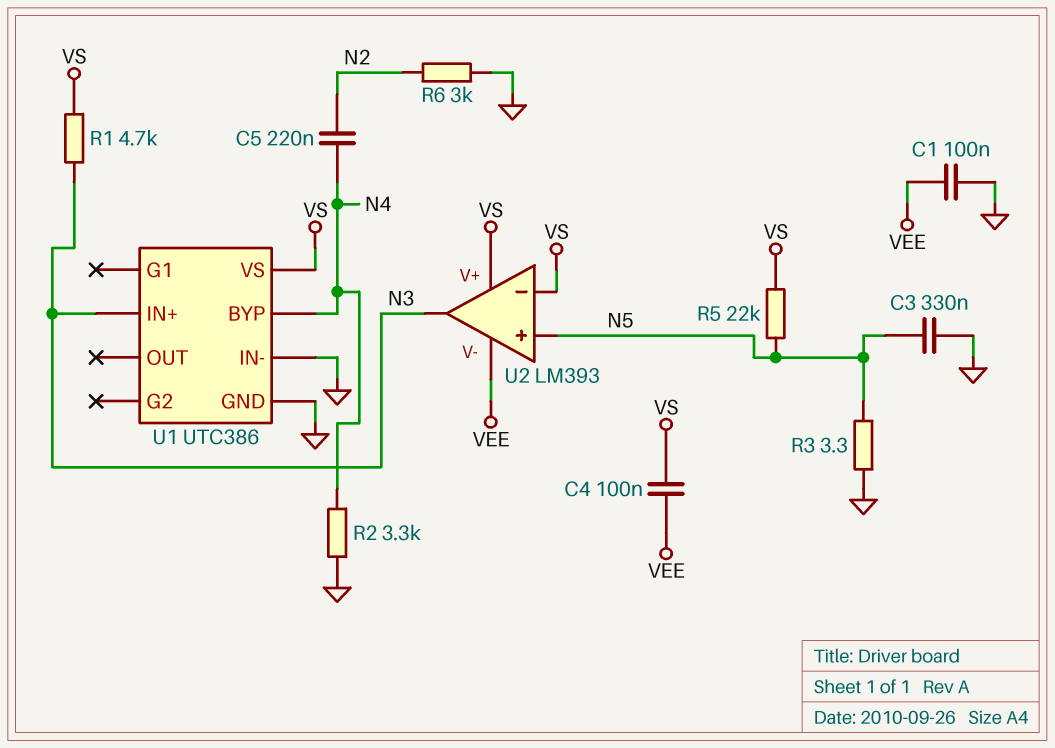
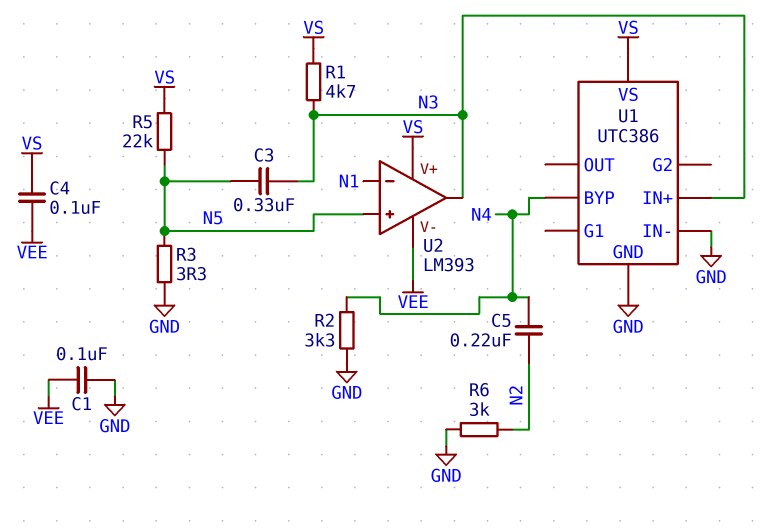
C3: 330nF (GND, N5) -> 330nF (N3, N5)
U2 pin in-: VS -> N1

